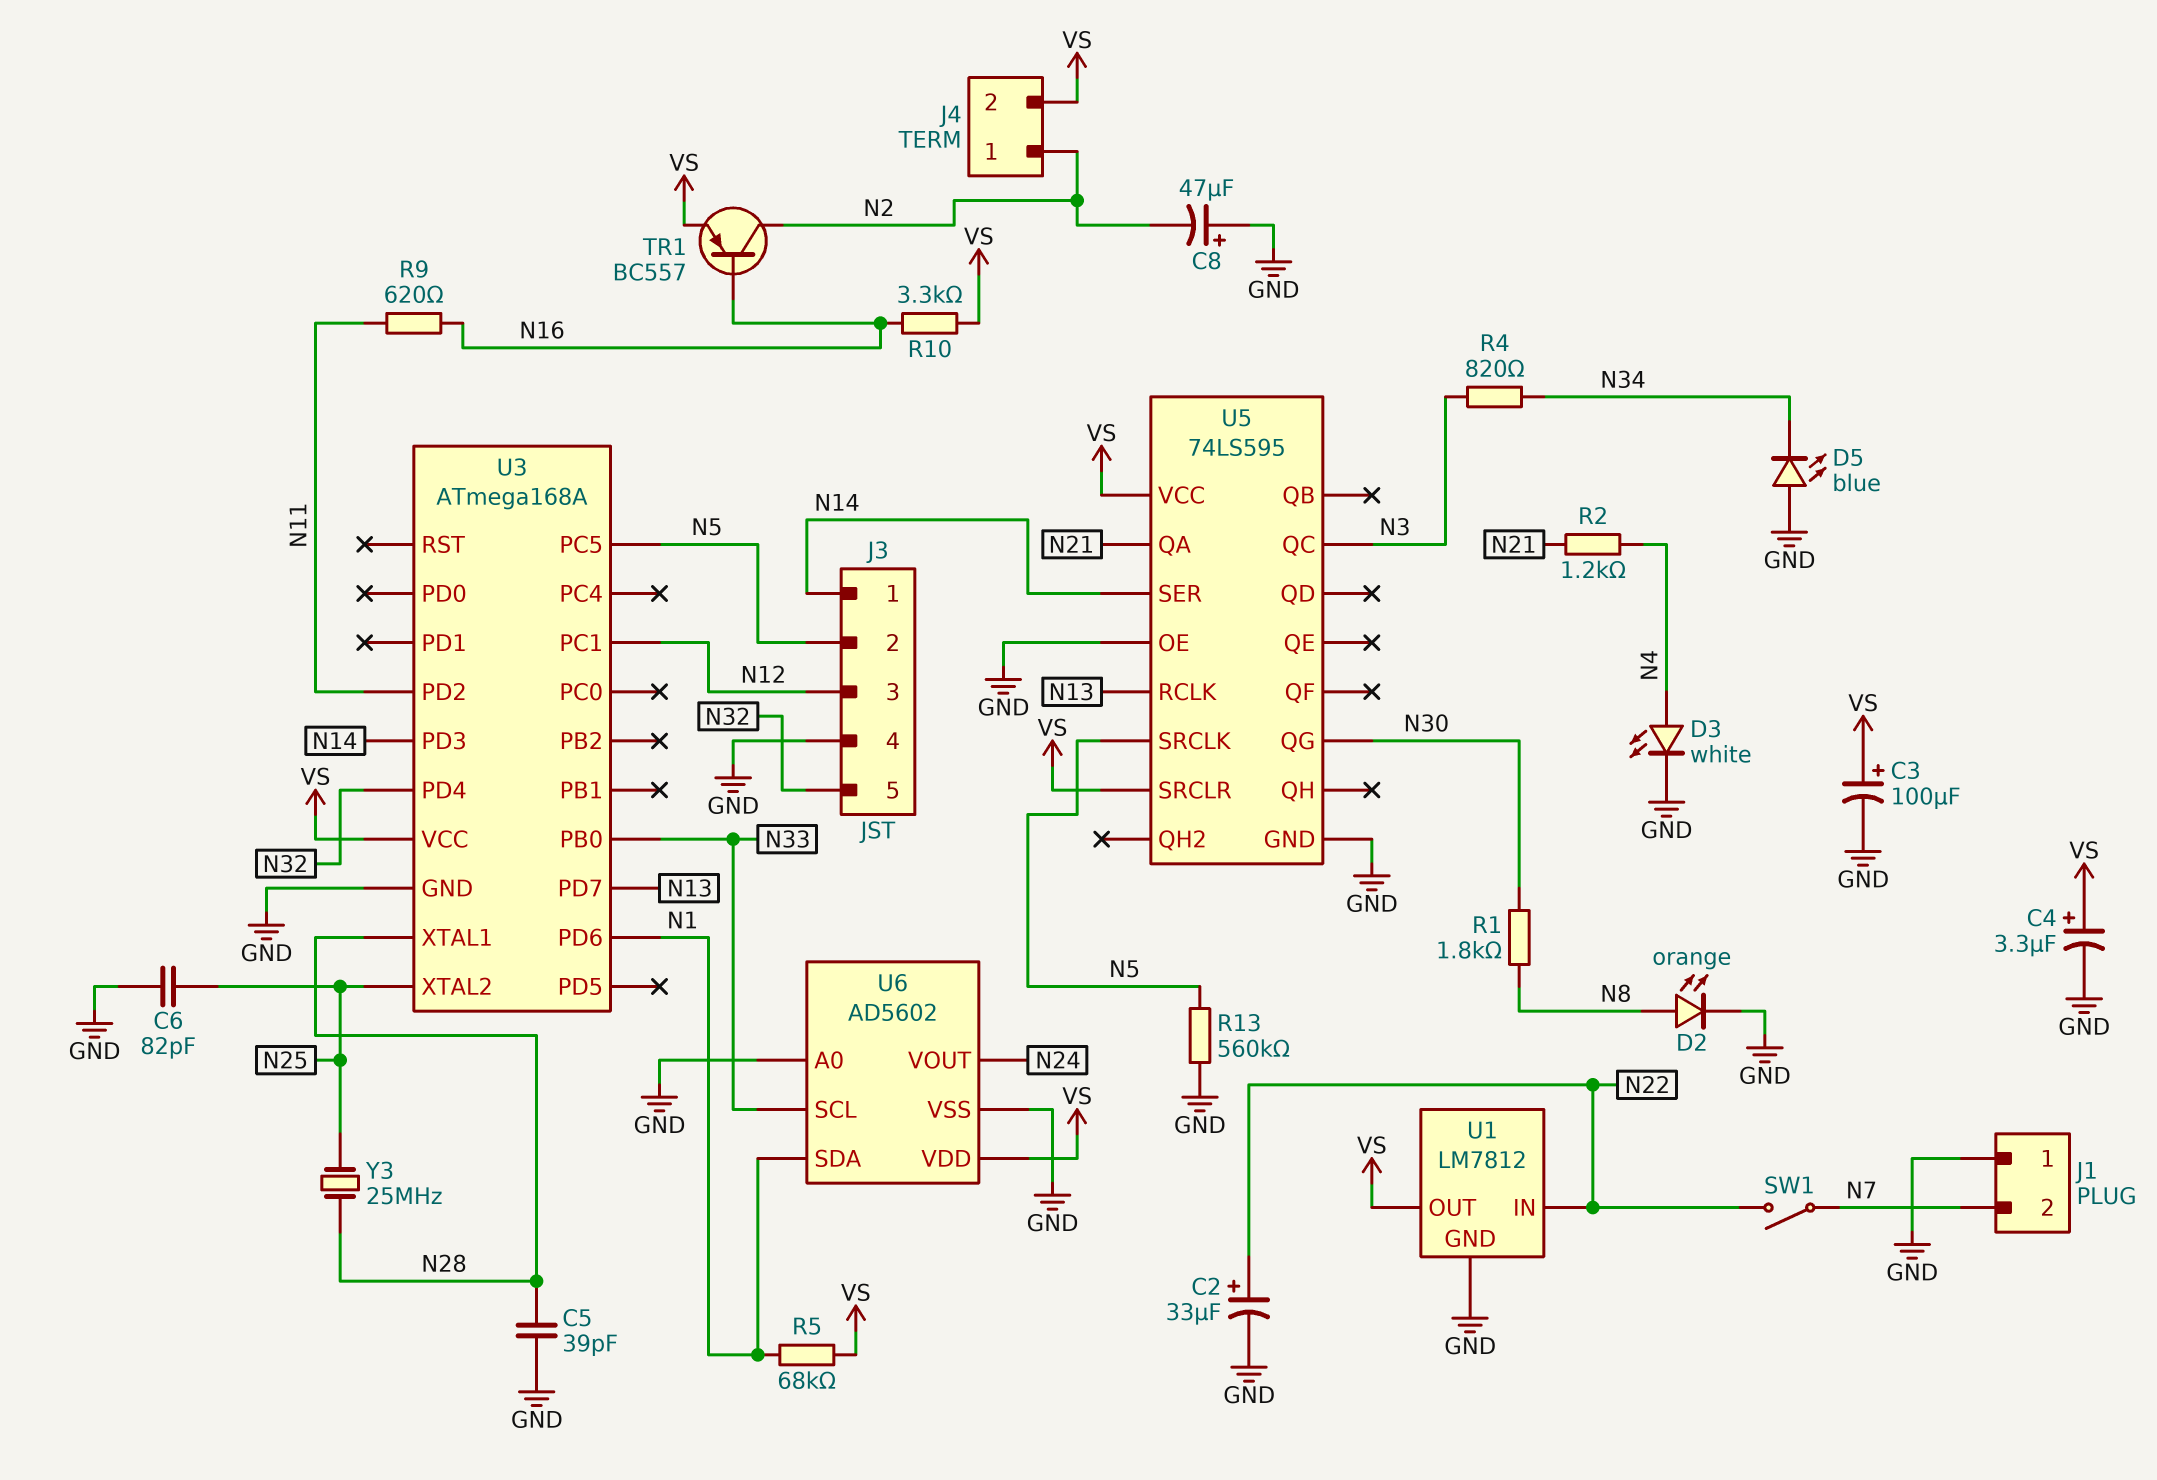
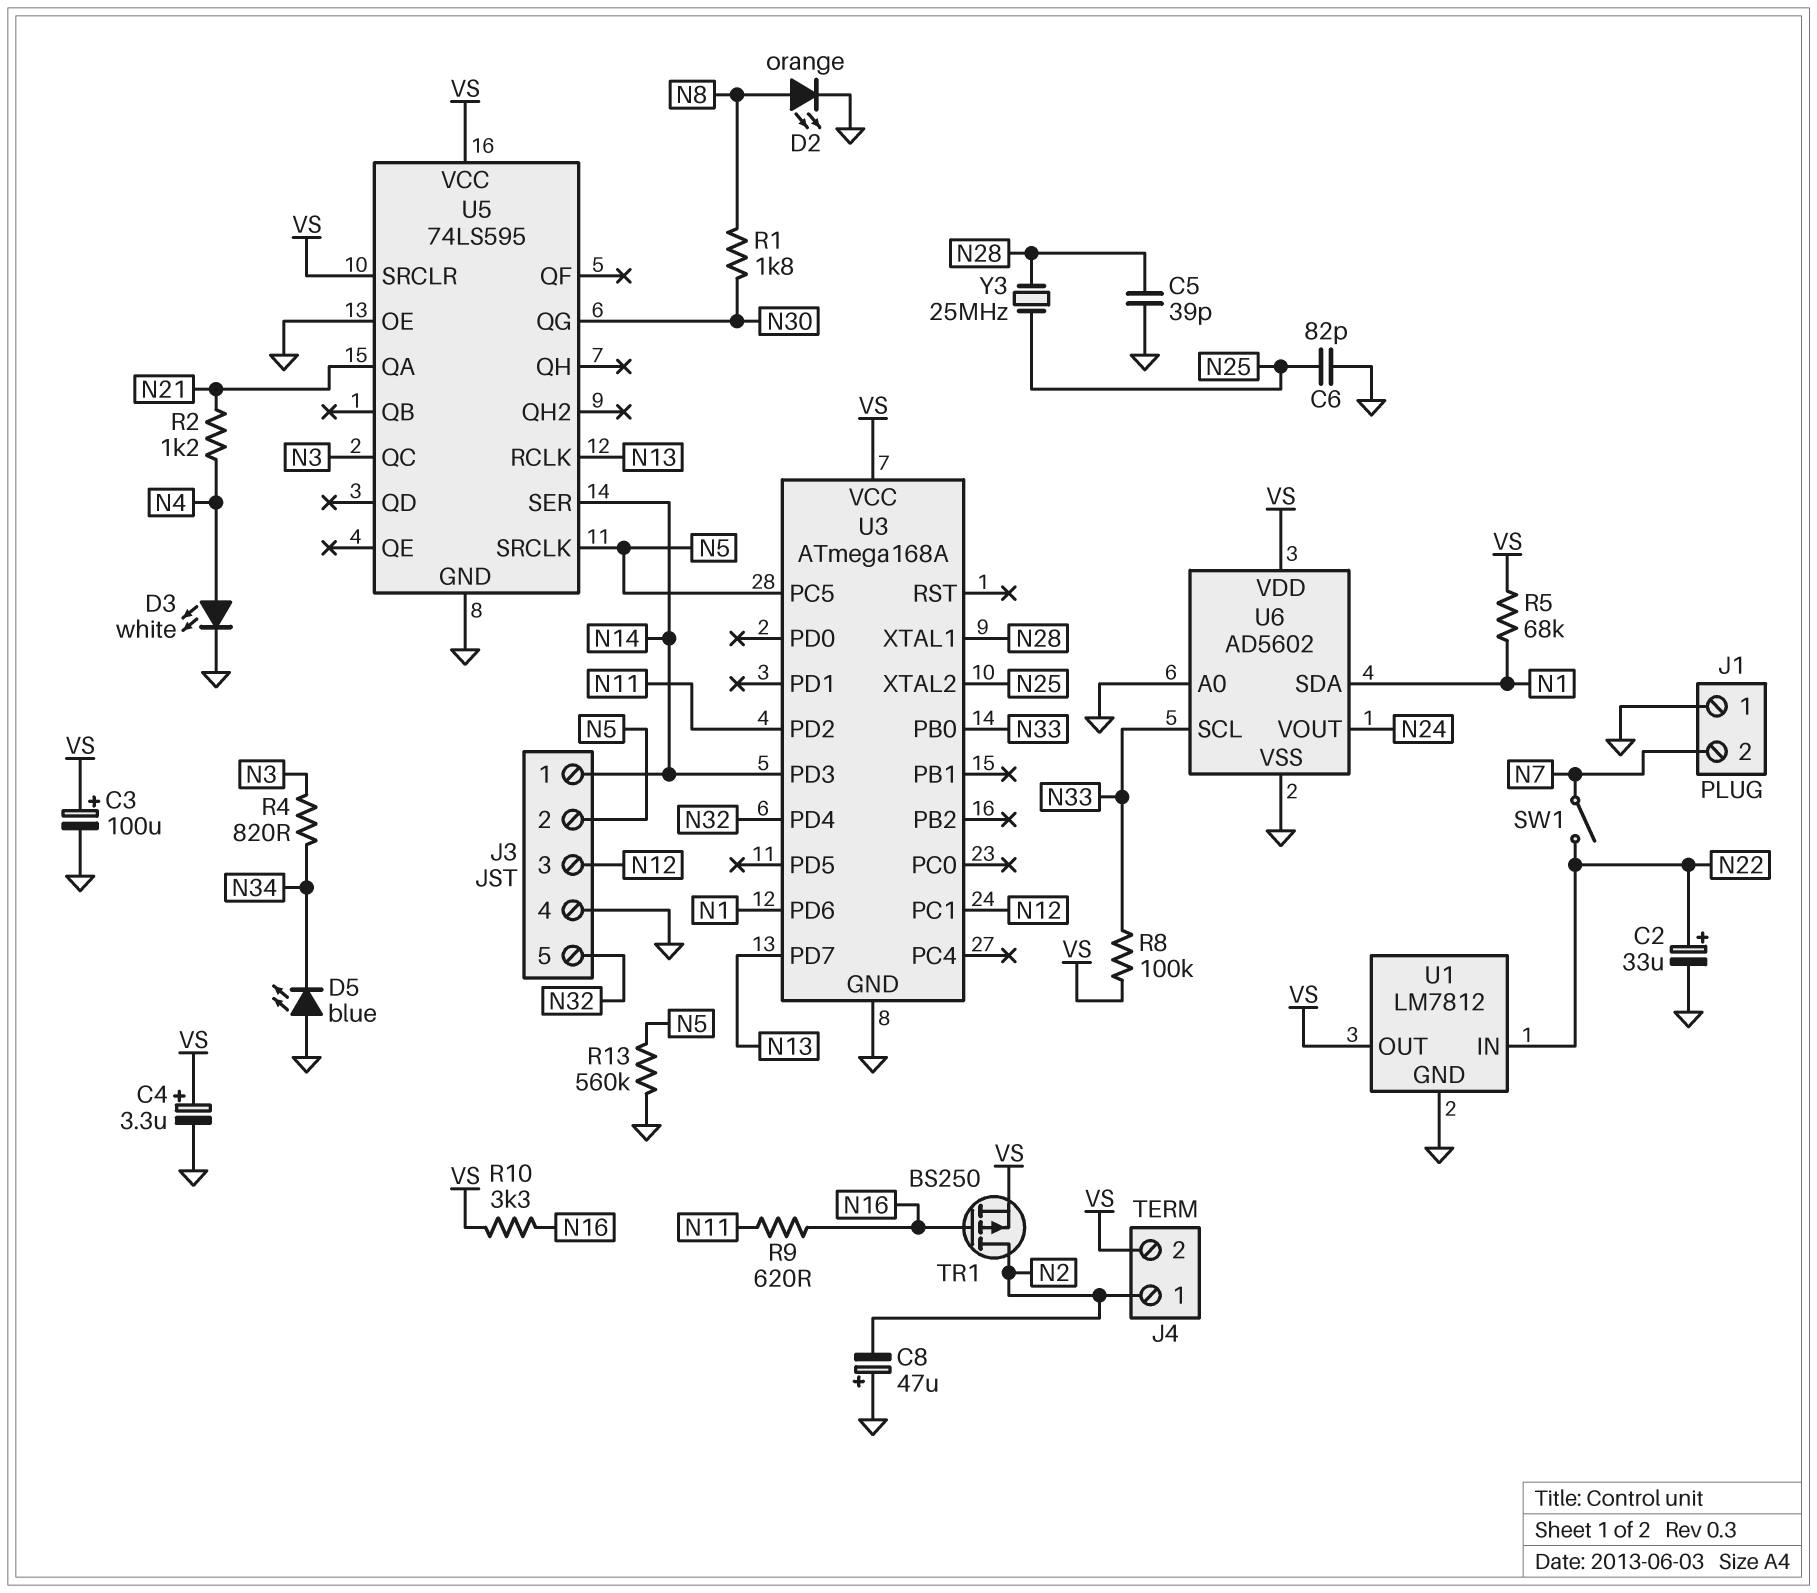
R8: none -> 100k (N33, VS)
TR1: PNP BC557 (B N16, C N2, E VS) -> PMOS BS250 (G N16, D N2, S VS)

